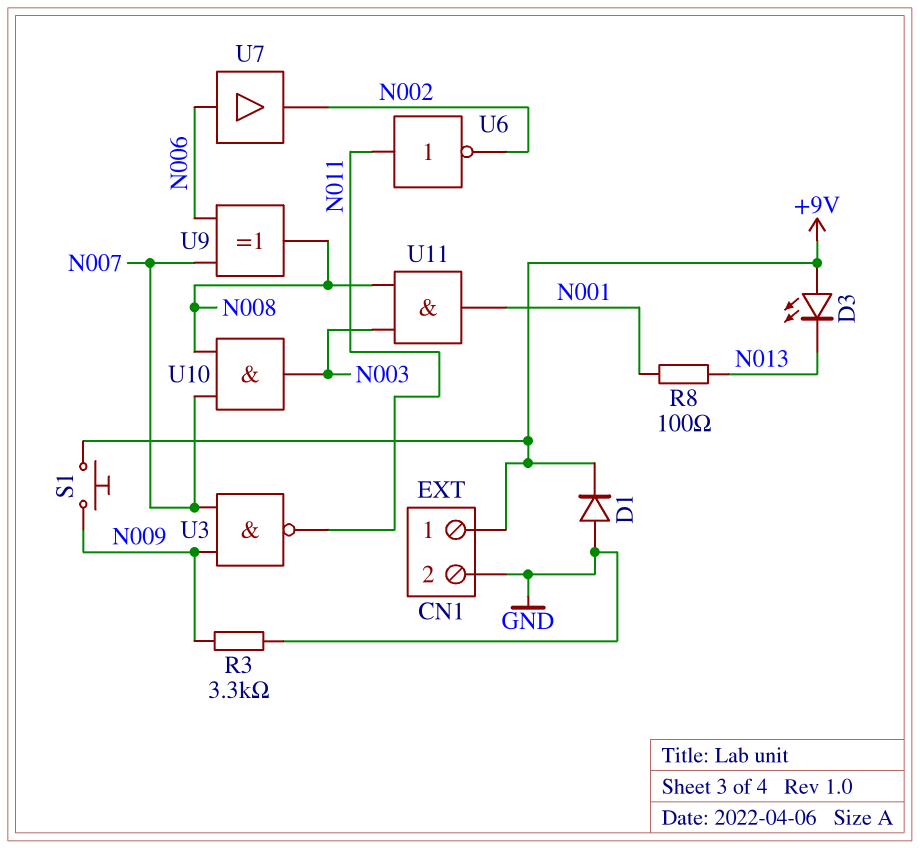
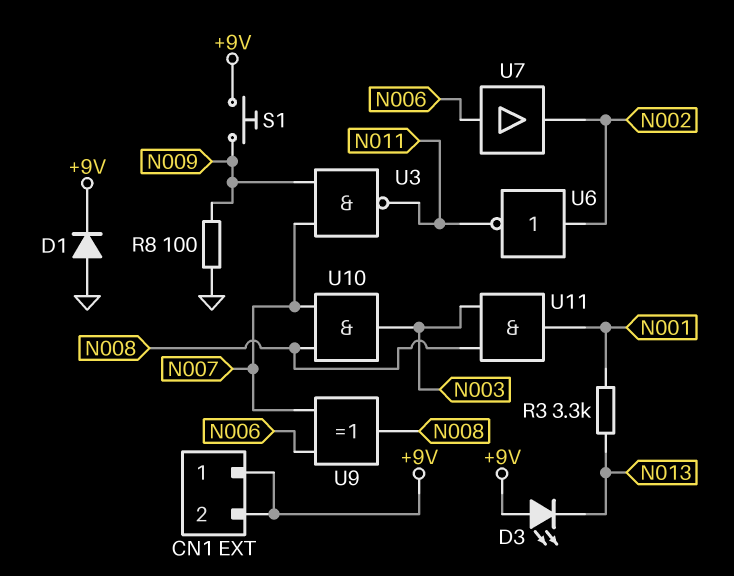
CN1 pin 2: GND -> +9V
R3: 3.3k (GND, N009) -> 3.3k (N001, N013)
R8: 100 (N001, N013) -> 100 (GND, N009)
U6: NOT (in N011, out N002) -> NOT (in N002, out N011)

